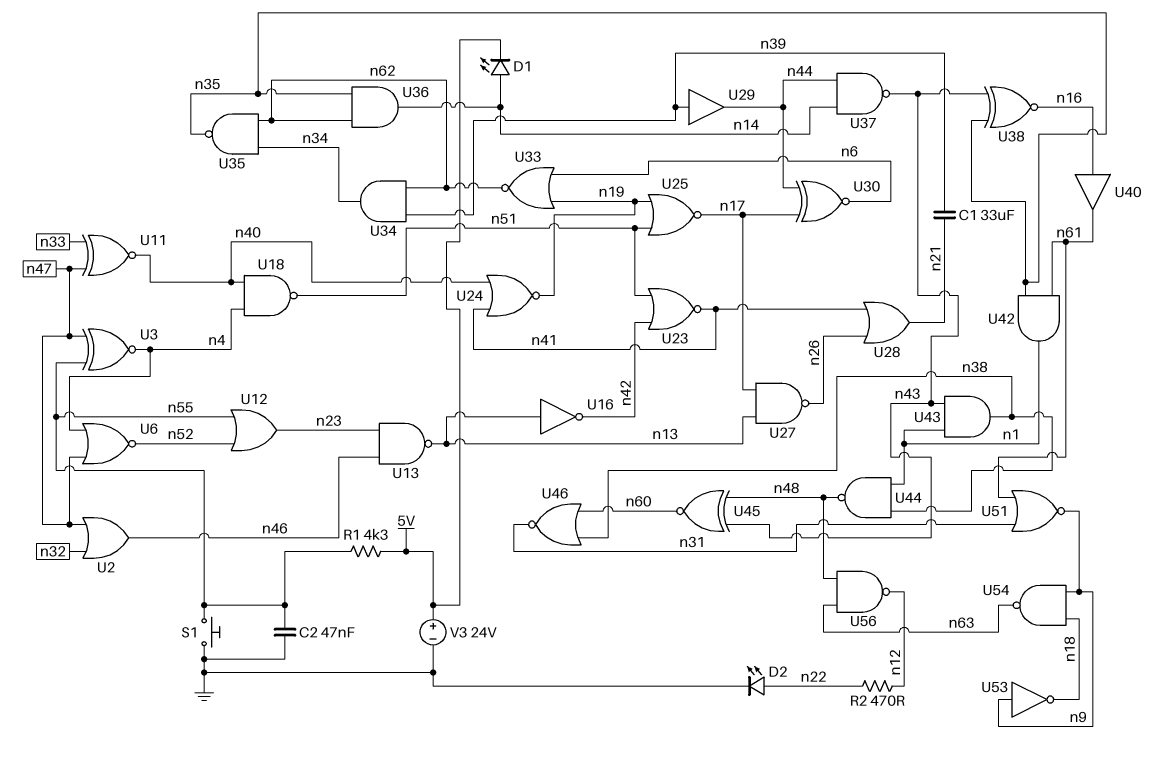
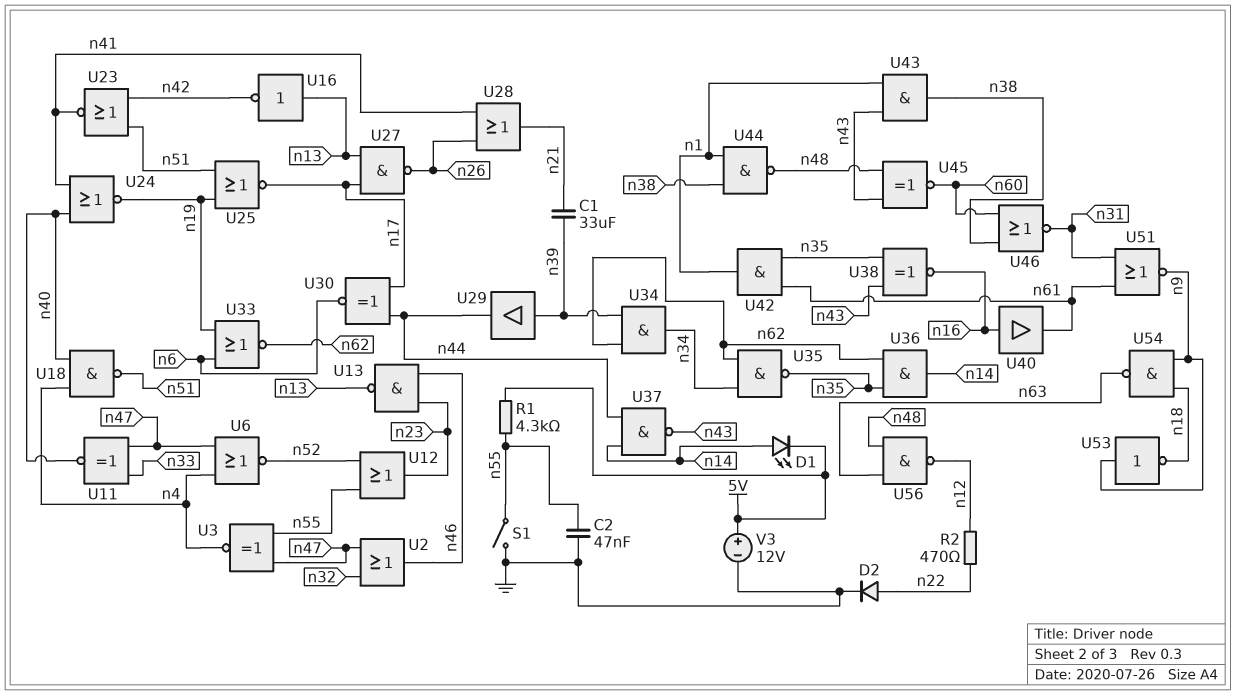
D2: LED (A n22, K GND) -> diode (A n22, K GND)
S1: button (GND, n55) -> switch (GND, n55)
V3: 24V (plus 5V, minus GND) -> 12V (plus 5V, minus GND)

